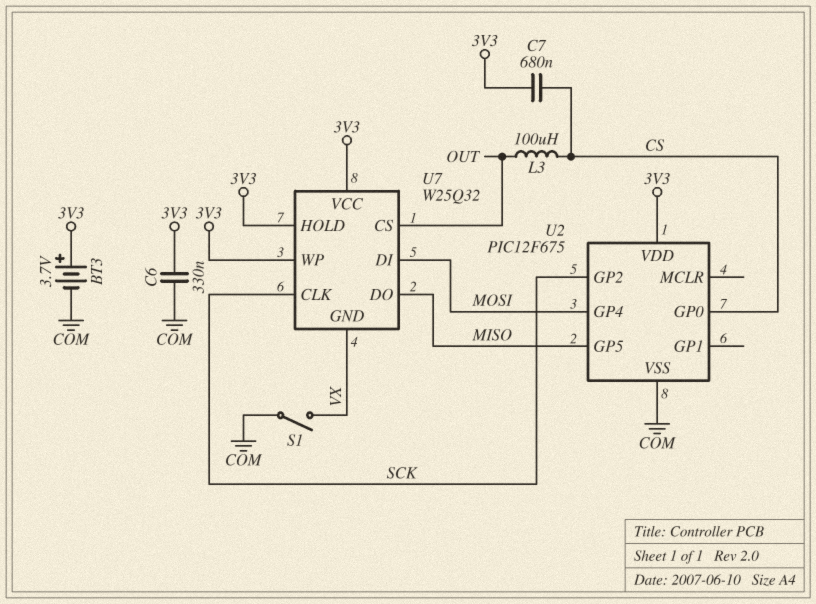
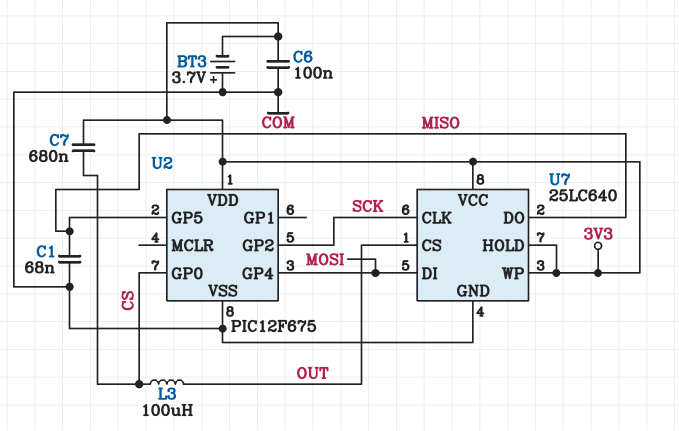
BT3: 3.7V (plus 3V3, minus COM) -> 3.7V (plus COM, minus 3V3)
C1: none -> 68nF (COM, MISO)
C6: 330nF (3V3, COM) -> 100nF (3V3, COM)
S1: switch (COM, VX) -> none
U7: W25Q32 -> 25LC640
U7 pin GND: VX -> COM

